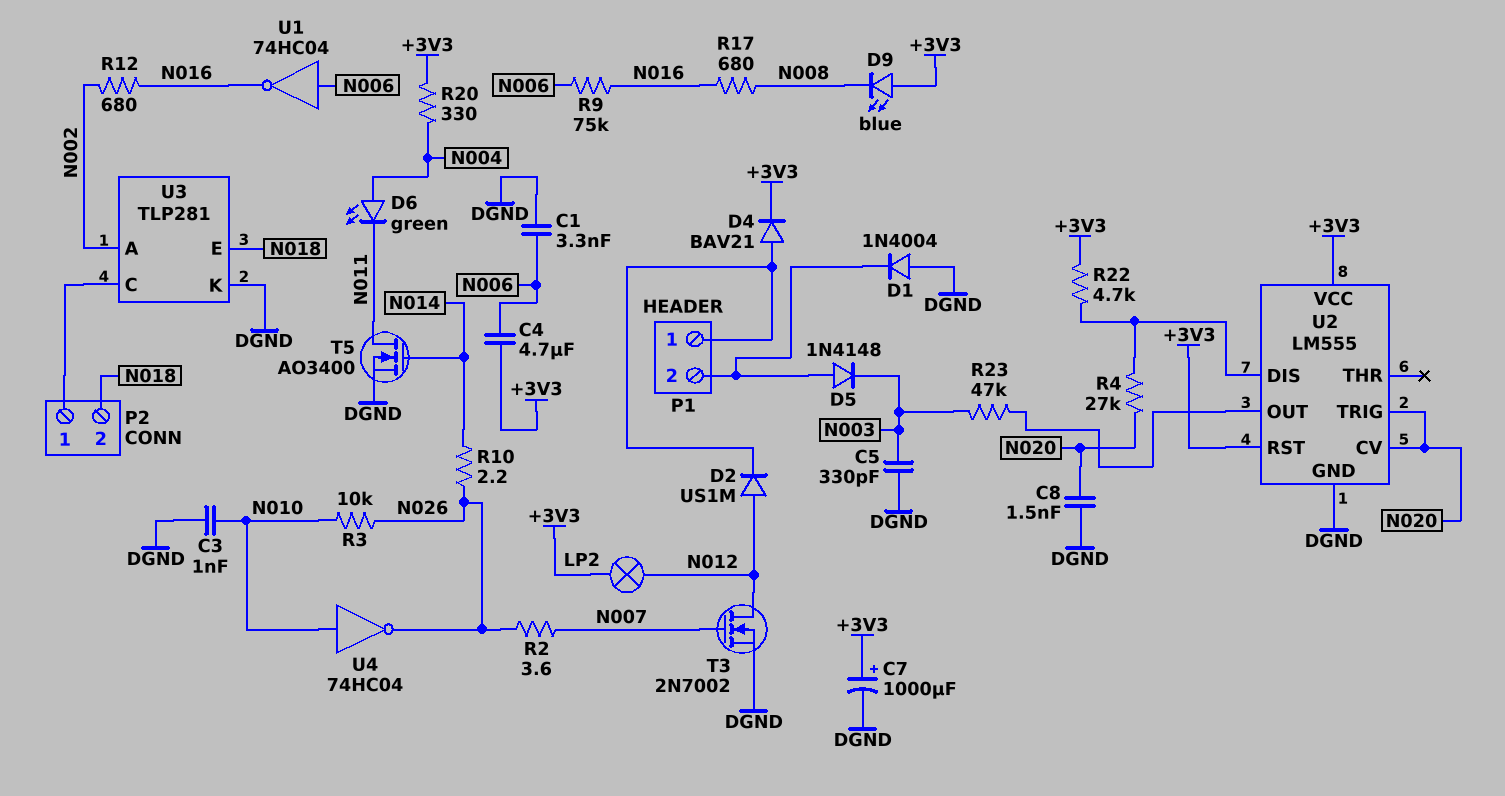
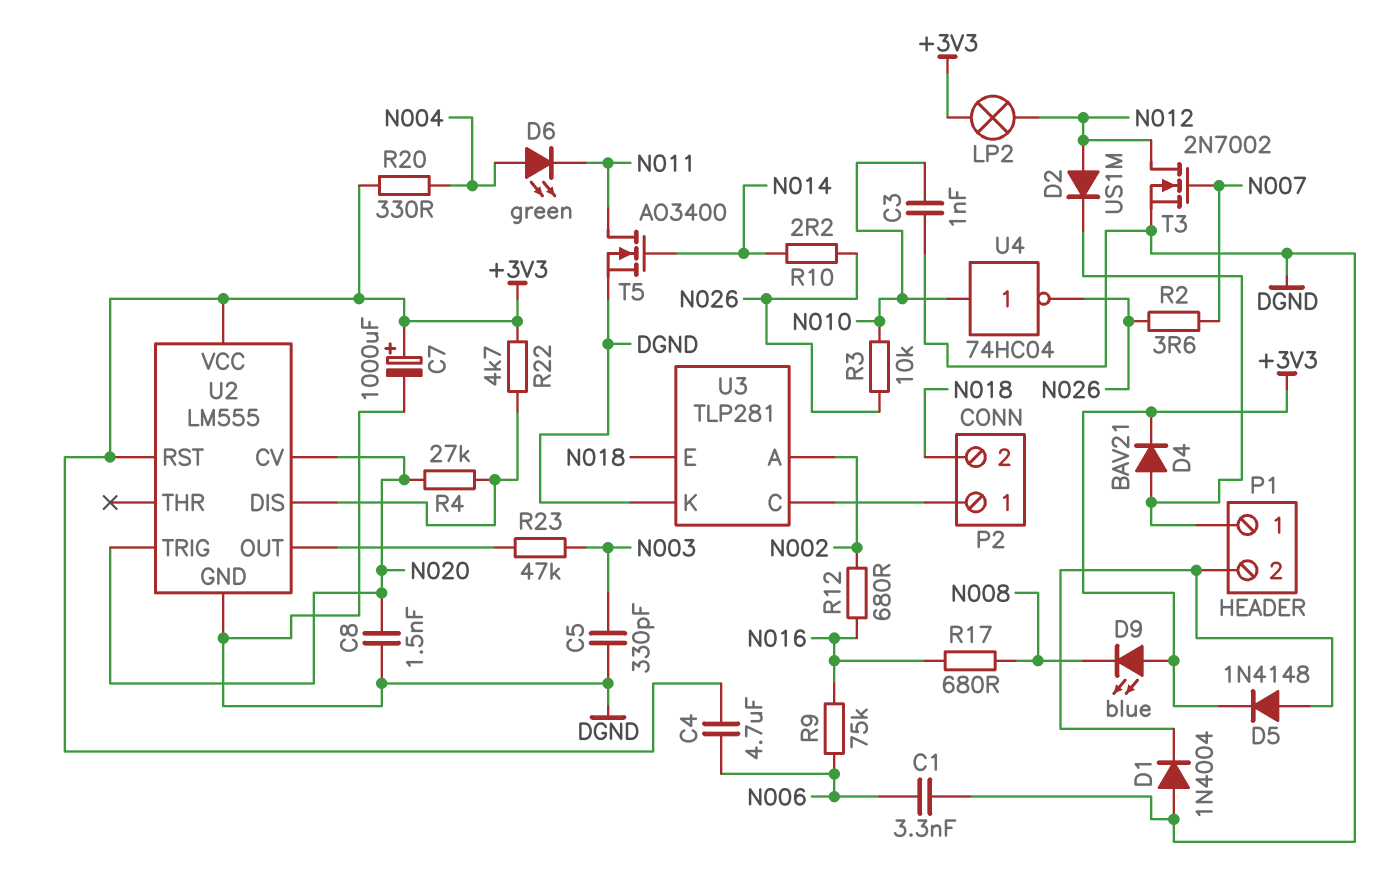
D5: diode 1N4148 (A P1/2, K N003) -> diode 1N4148 (A P1/2, K +3V3)
U1: NOT 74HC04 (in N006, out N016) -> none

